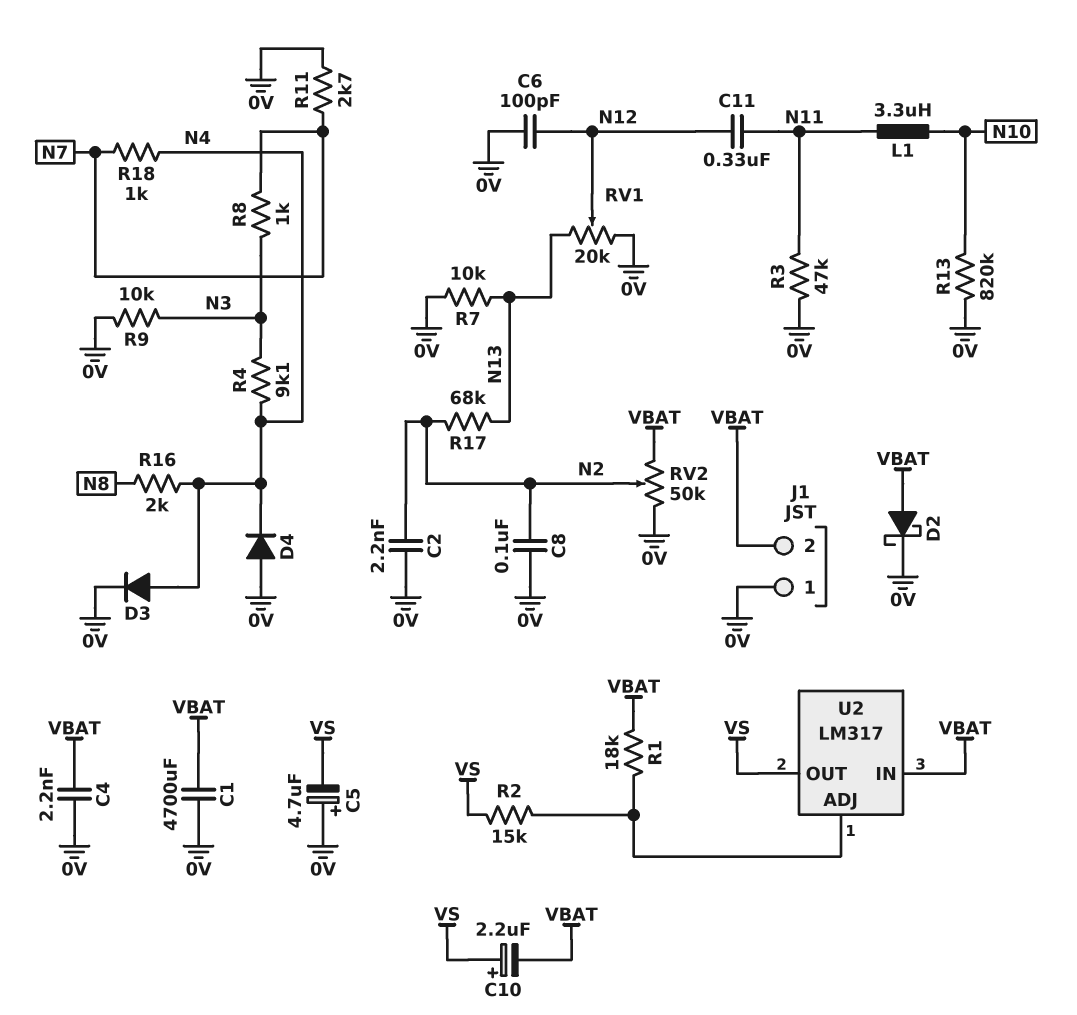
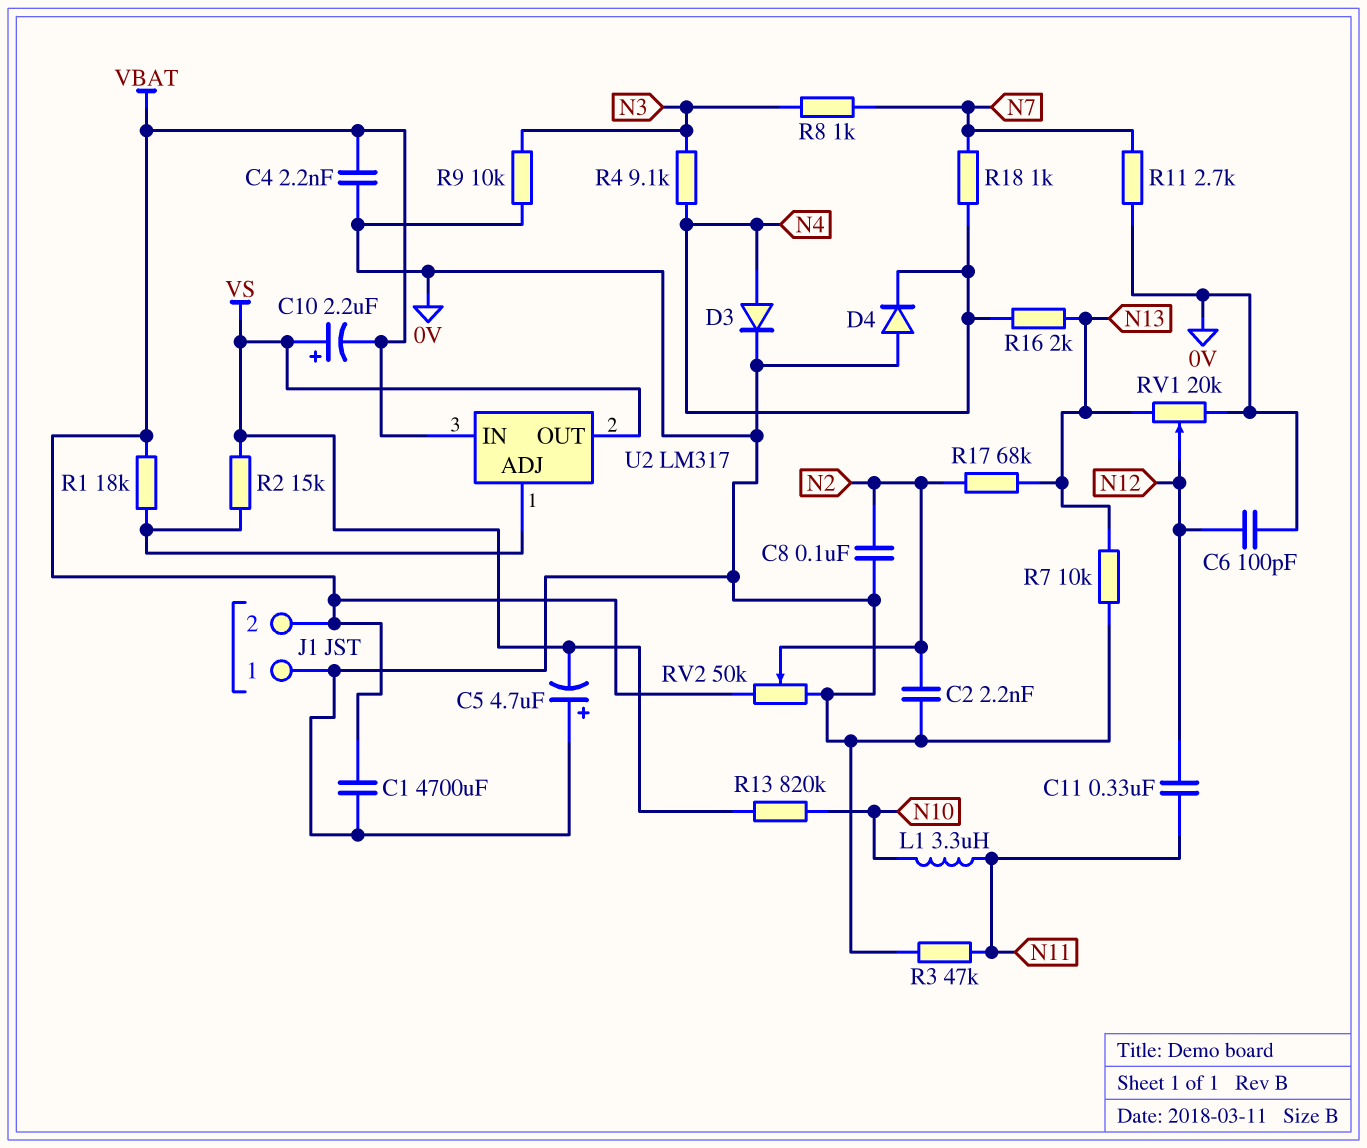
D2: schottky (A VBAT, K 0V) -> none
R13: 820k (0V, N10) -> 820k (N10, VS)
R16: 2k (N4, N8) -> 2k (N4, N13)

